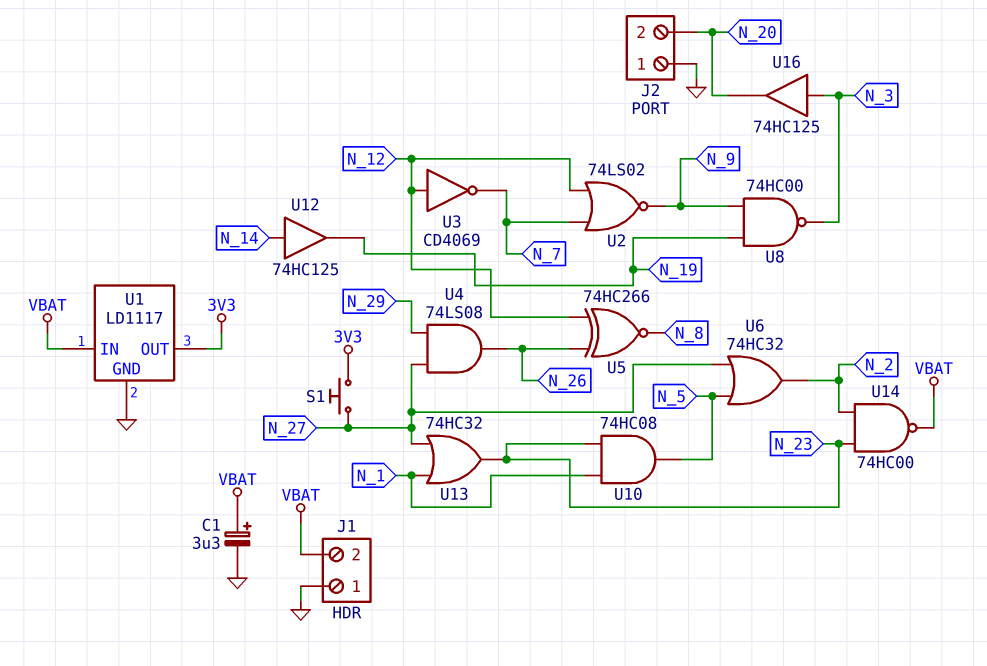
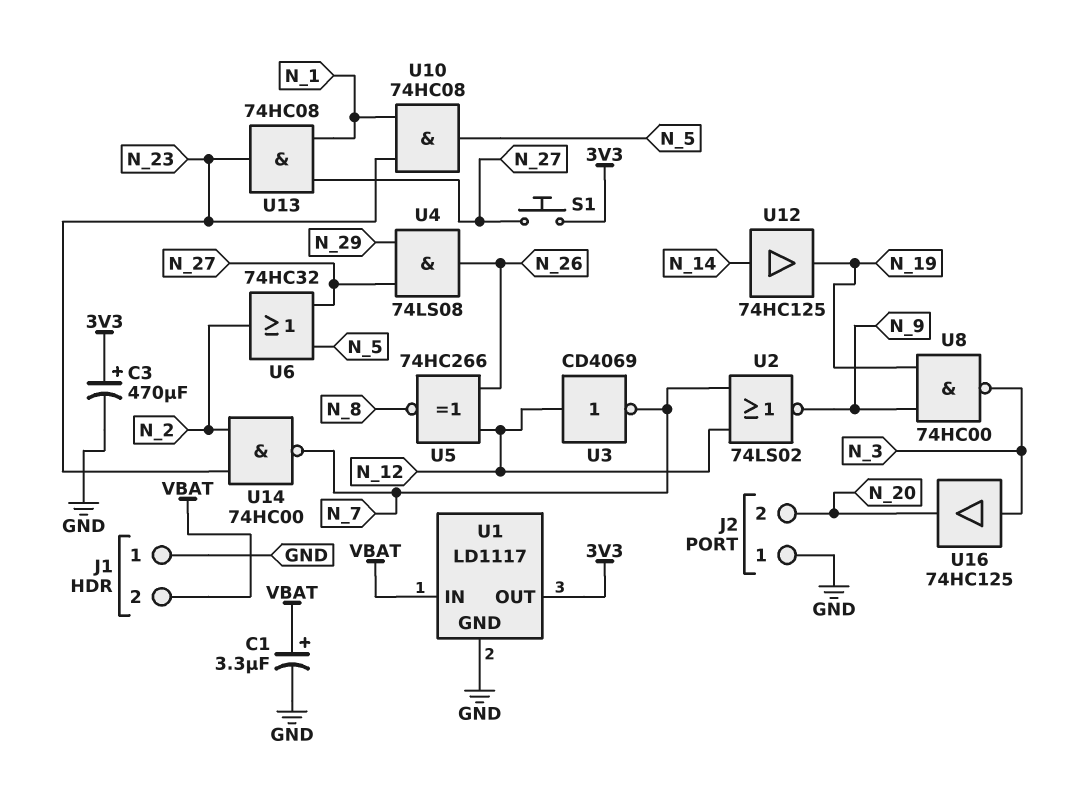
C3: none -> 470uF (plus 3V3, minus GND)
U13: OR 74HC32 (in N_1, in N_27, out N_23) -> AND 74HC08 (in N_1, in N_27, out N_23)
U14: NAND 74HC00 (in N_2, in N_23, out VBAT) -> NAND 74HC00 (in N_2, in N_23, out N_7)

